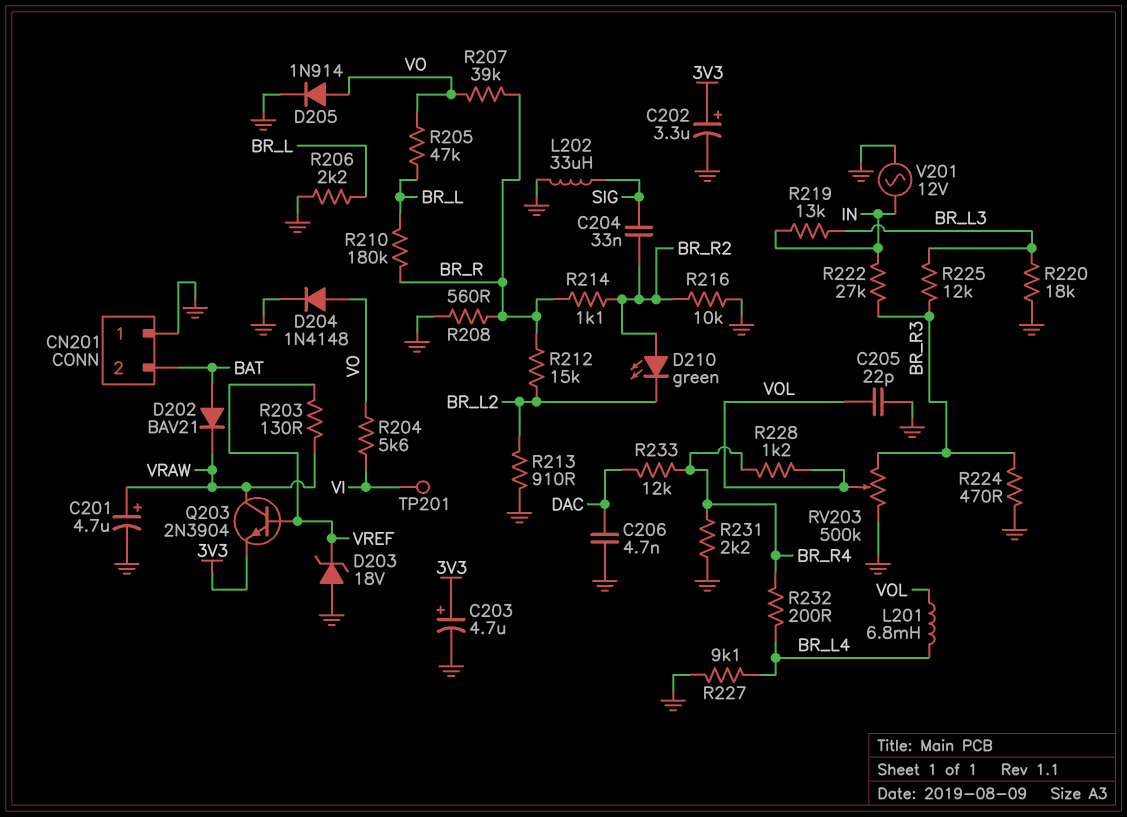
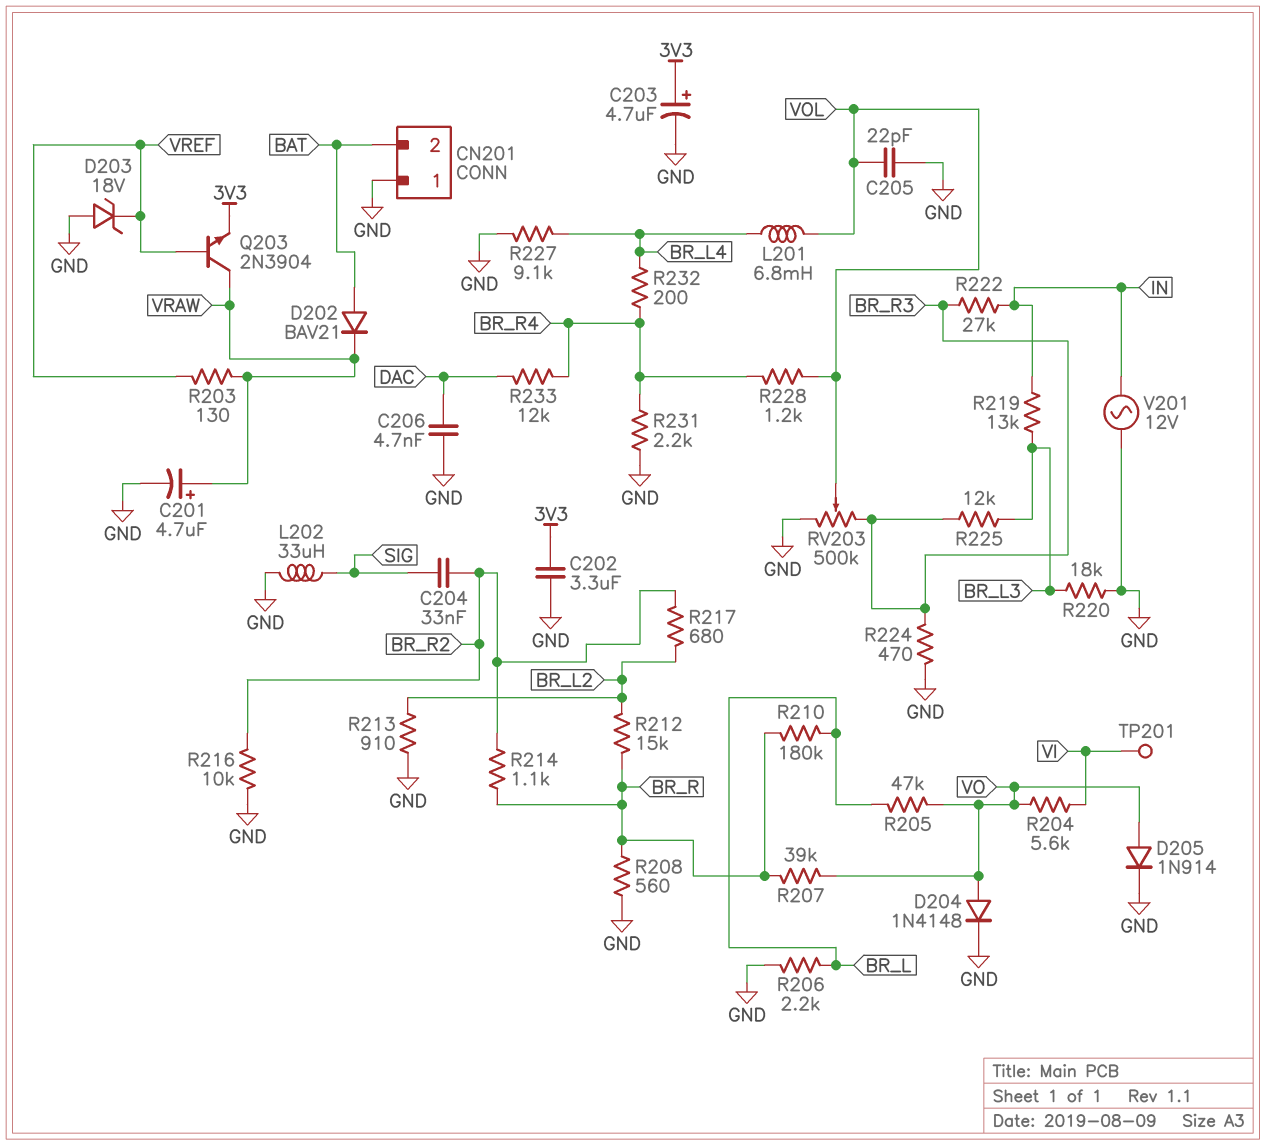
C202: 3.3uF (plus 3V3, minus GND) -> 3.3uF (3V3, GND)
D210: LED green (A BR_R2, K BR_L2) -> none
R217: none -> 680 (BR_L2, BR_R2)

